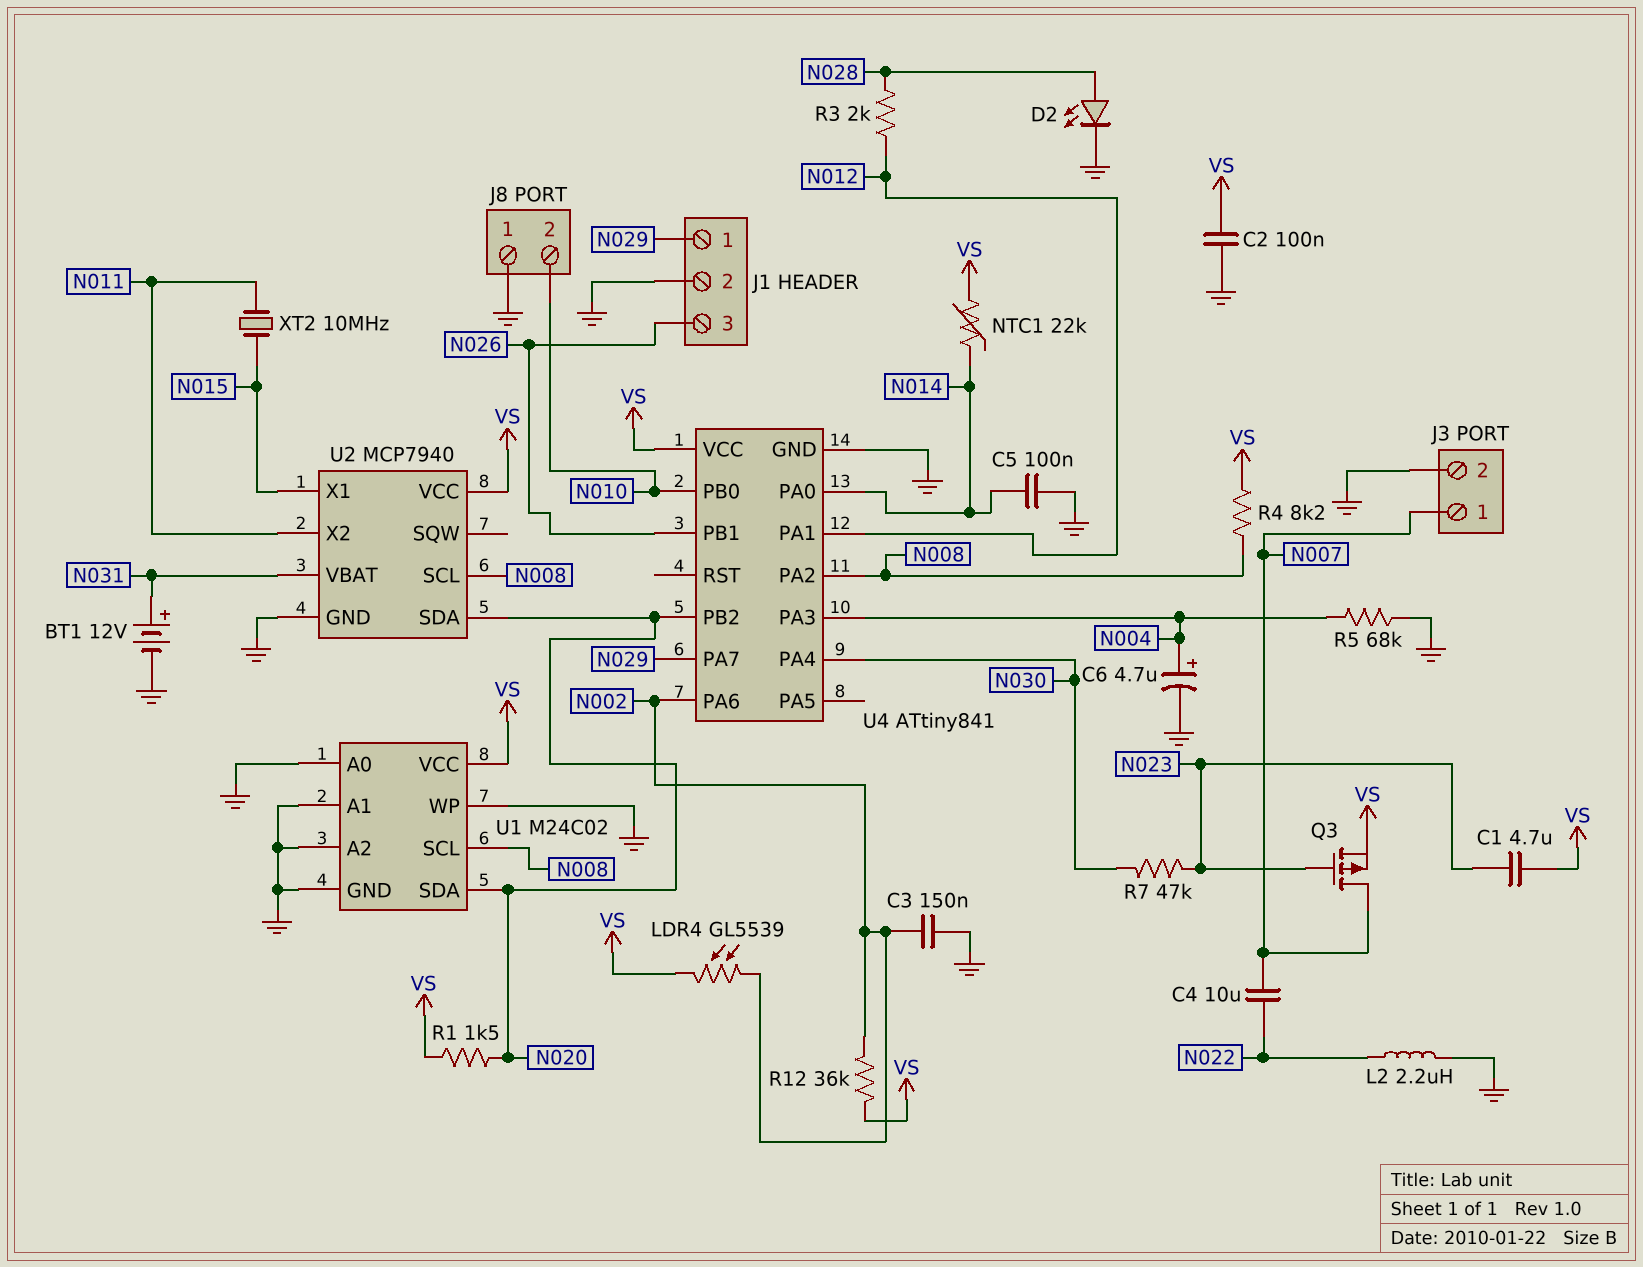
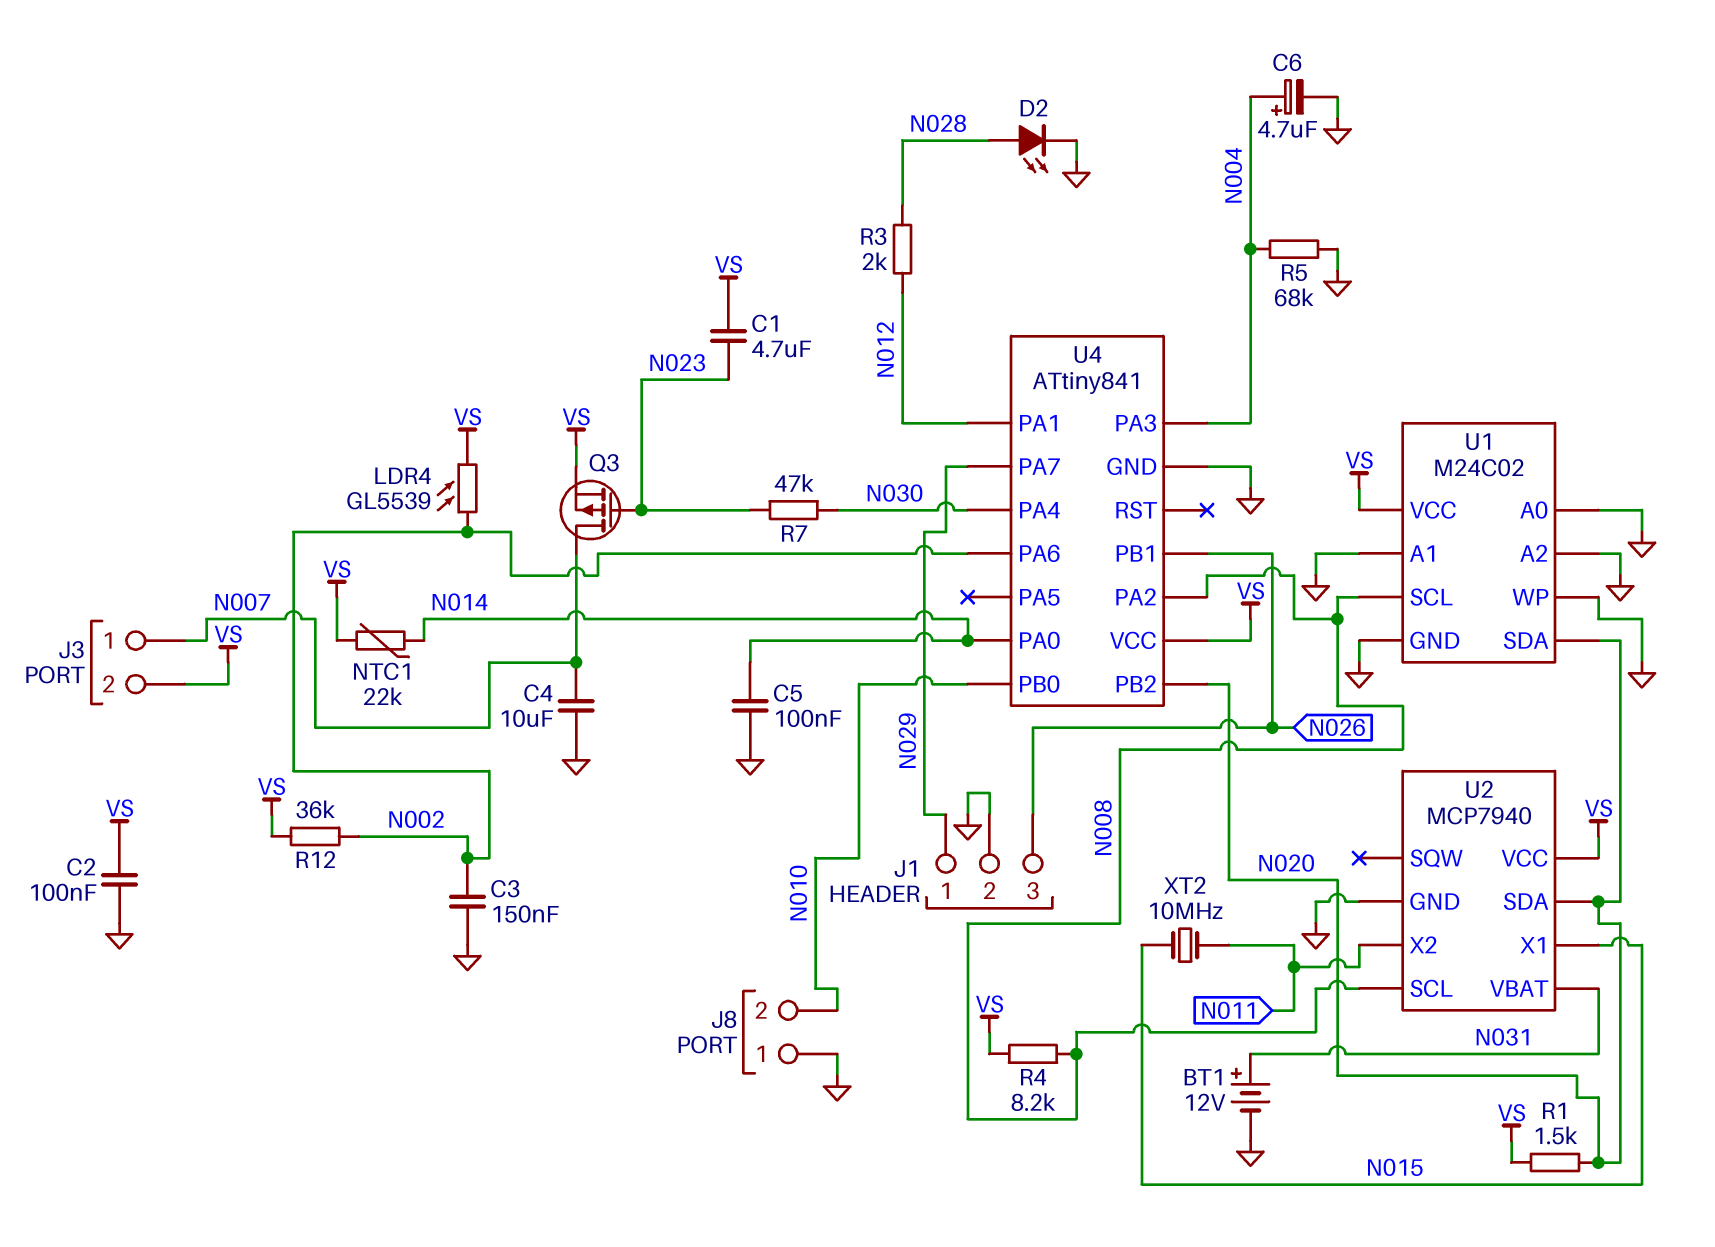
C4: 10uF (N007, N022) -> 10uF (GND, N007)
J3 pin 2: GND -> VS
L2: 2.2uH (GND, N022) -> none

